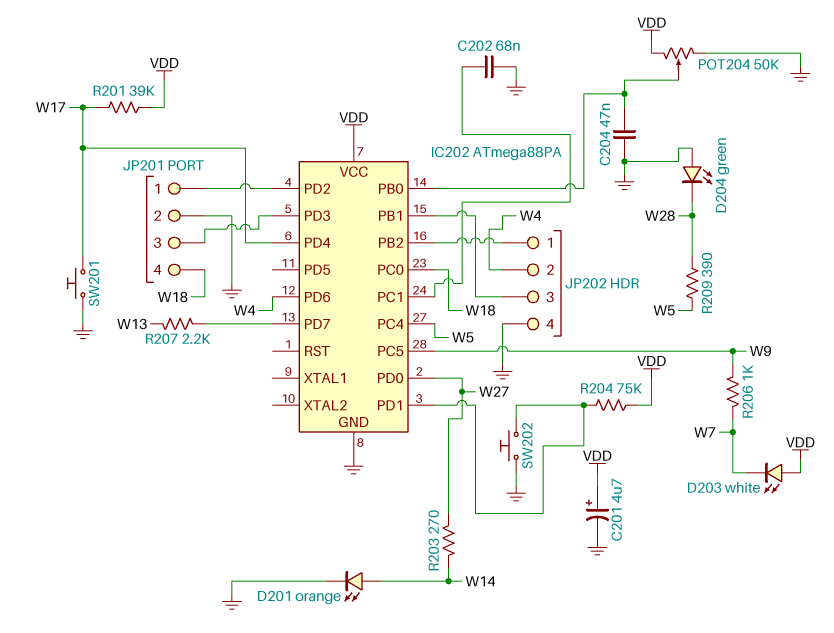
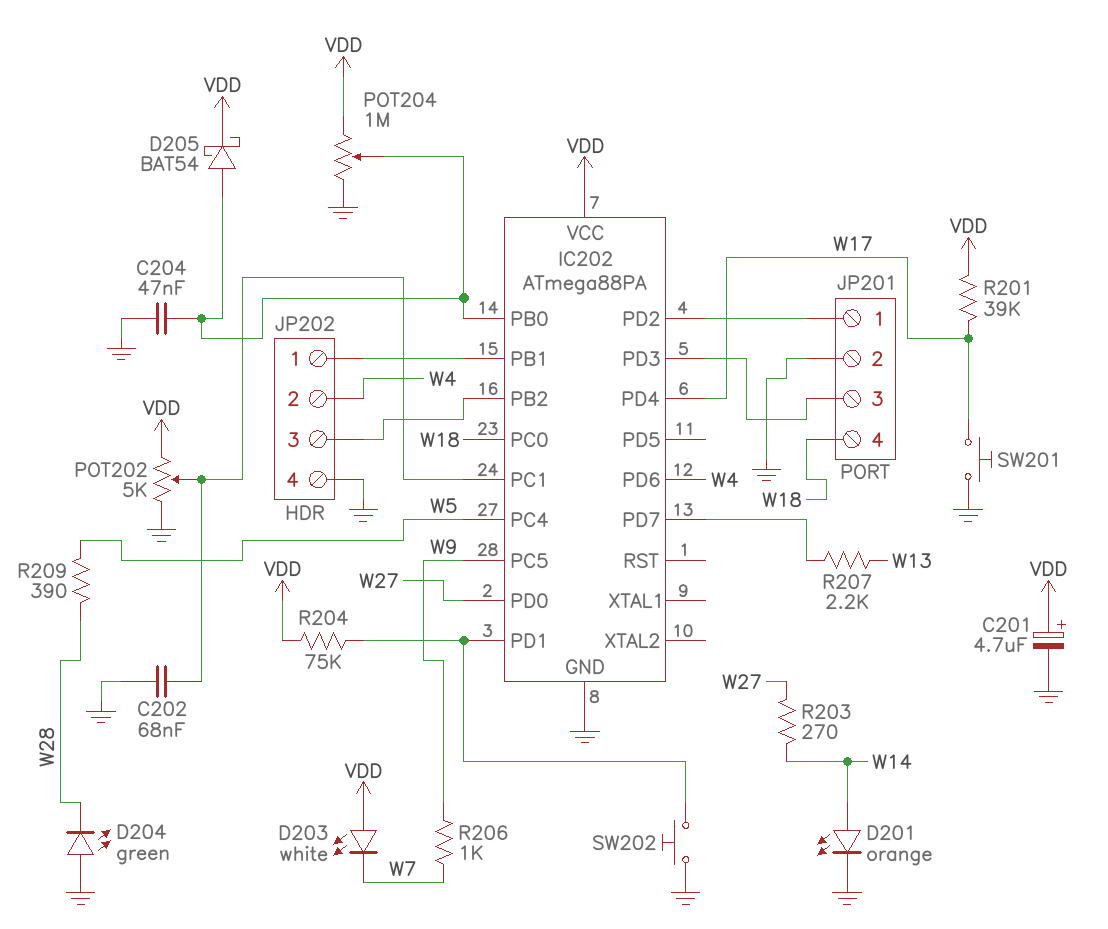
D205: none -> schottky BAT54 (A IC202/PB0, K VDD)
JP202 pin 1: IC202/PB2 -> IC202/PB1
JP202 pin 3: IC202/PB1 -> IC202/PB2
POT202: none -> 5k (GND, VDD, wiper IC202/PC1)
POT204: 50k (GND, VDD, wiper IC202/PB0) -> 1M (GND, VDD, wiper IC202/PB0)

